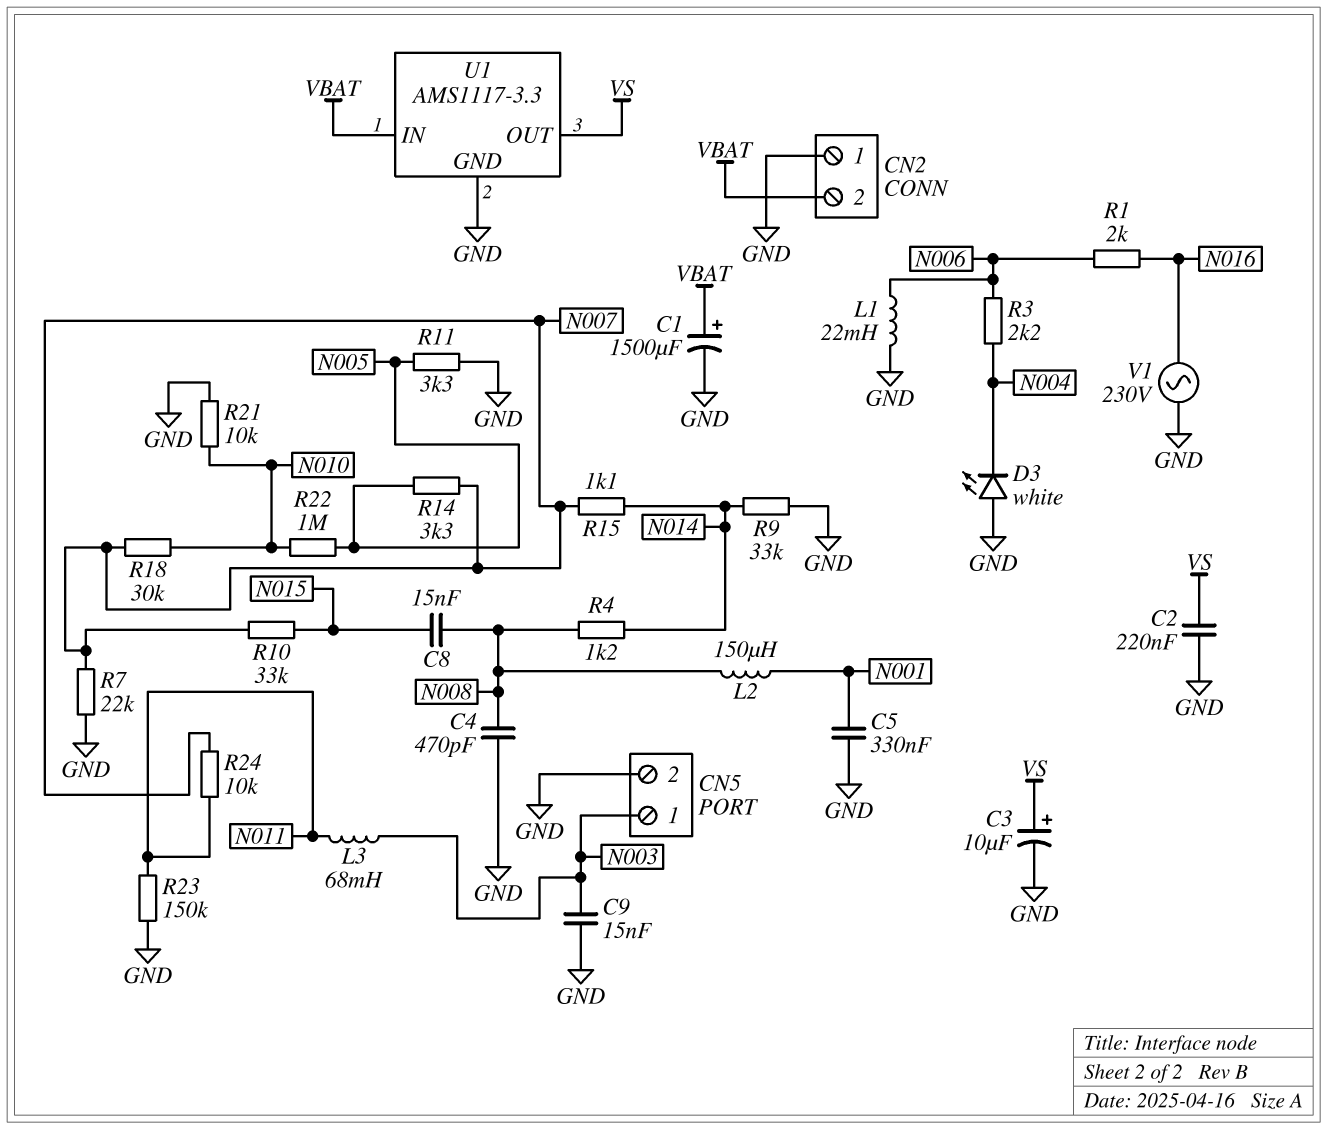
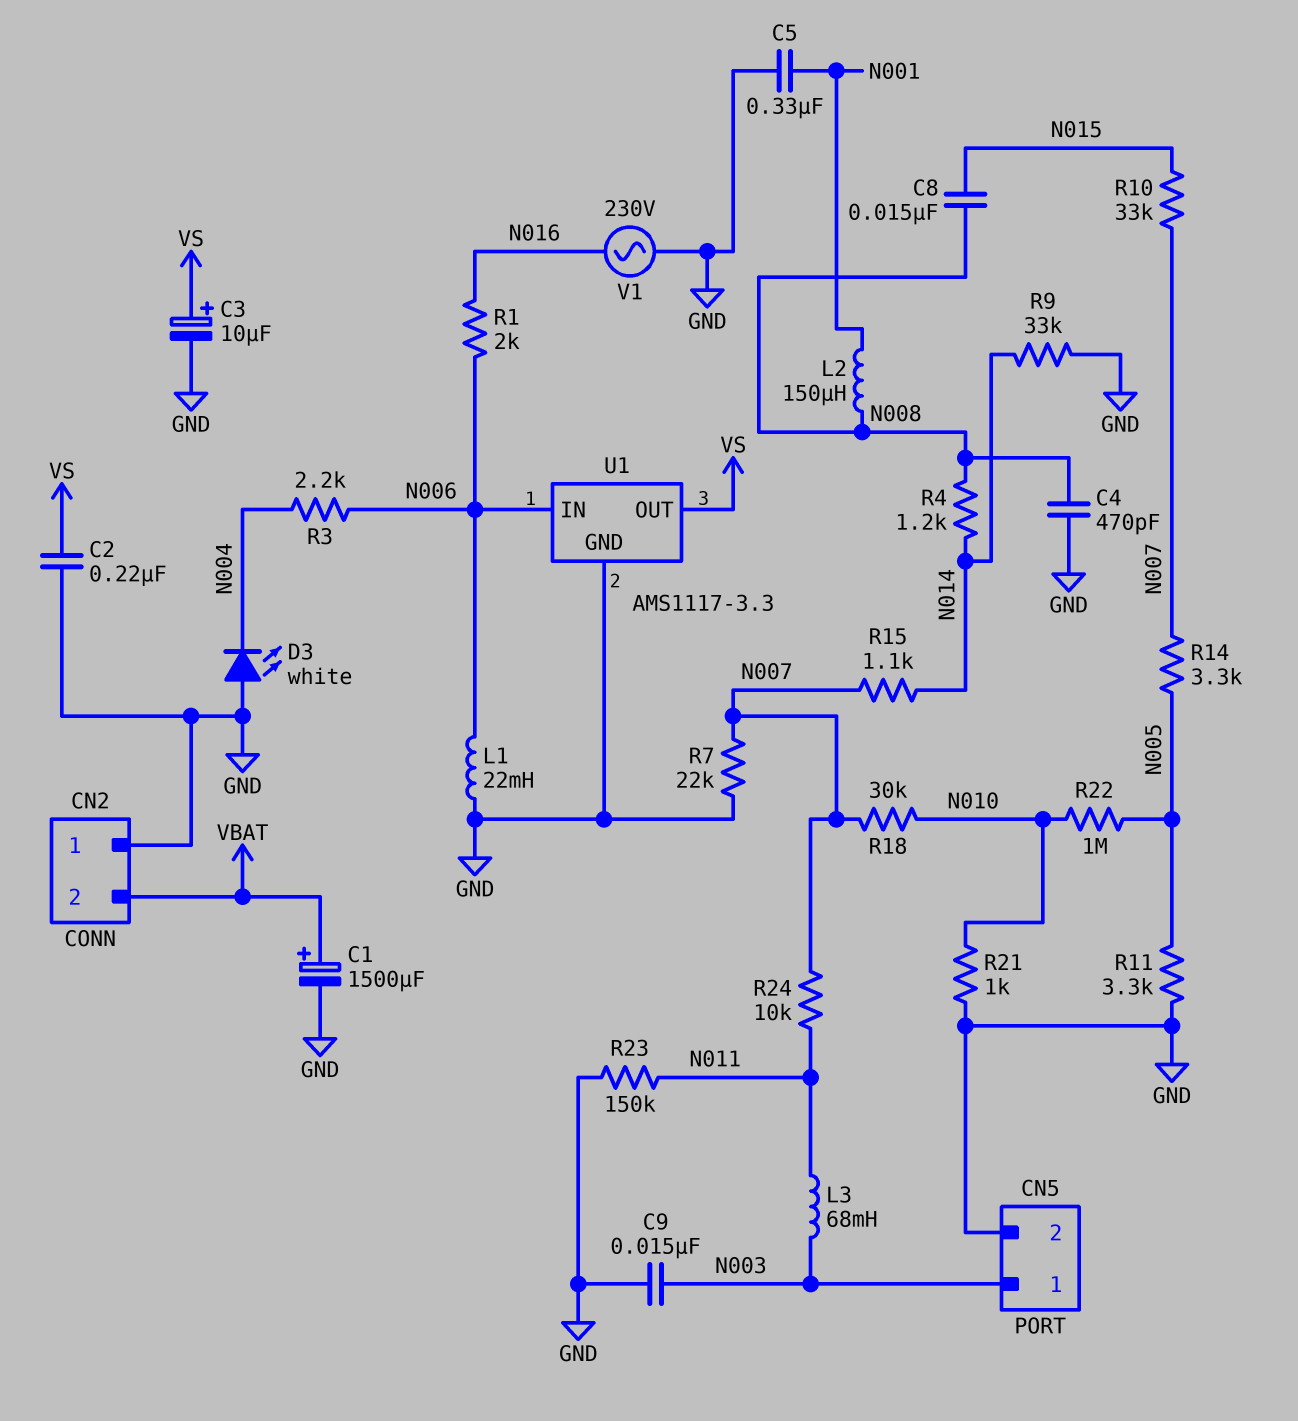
R21: 10k (GND, N010) -> 1k (GND, N010)
U1 pin IN: VBAT -> N006

